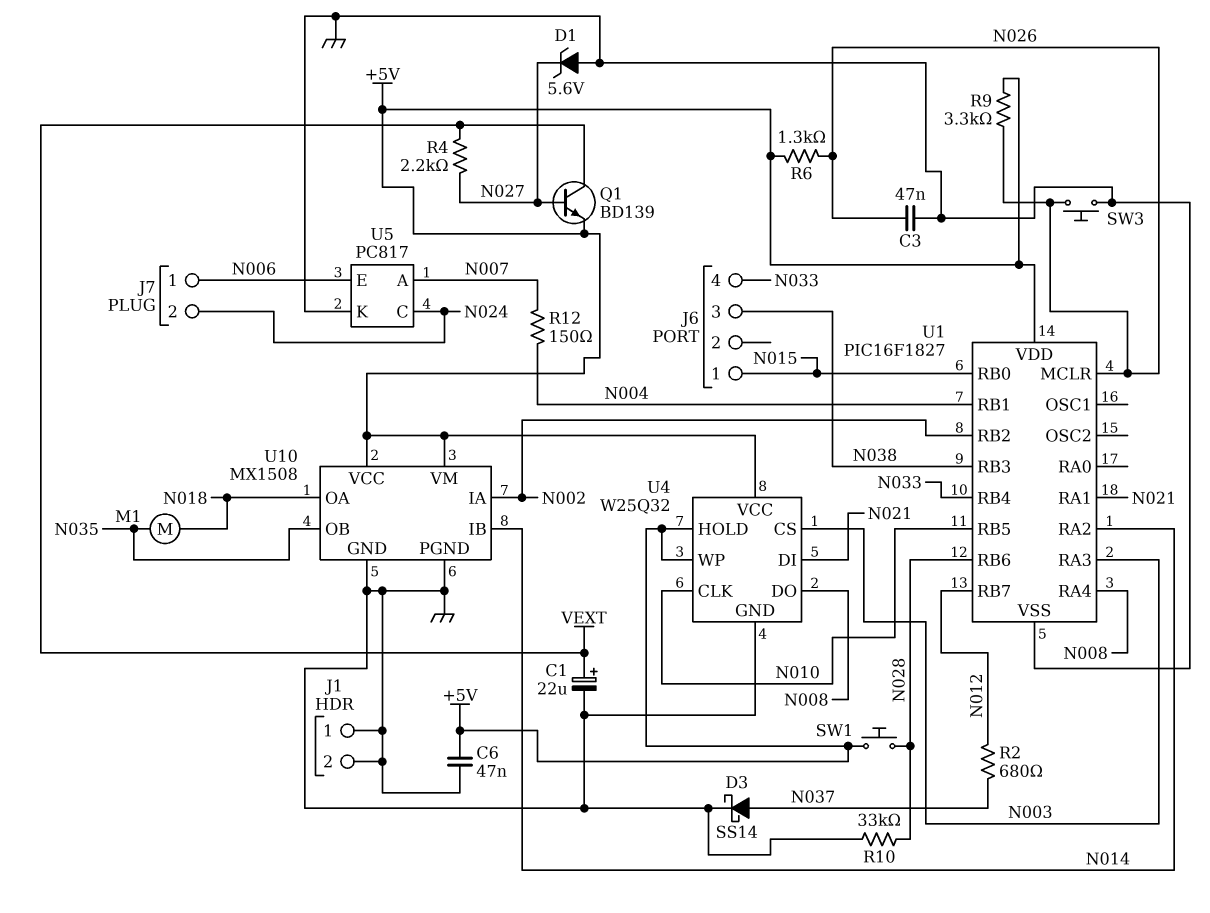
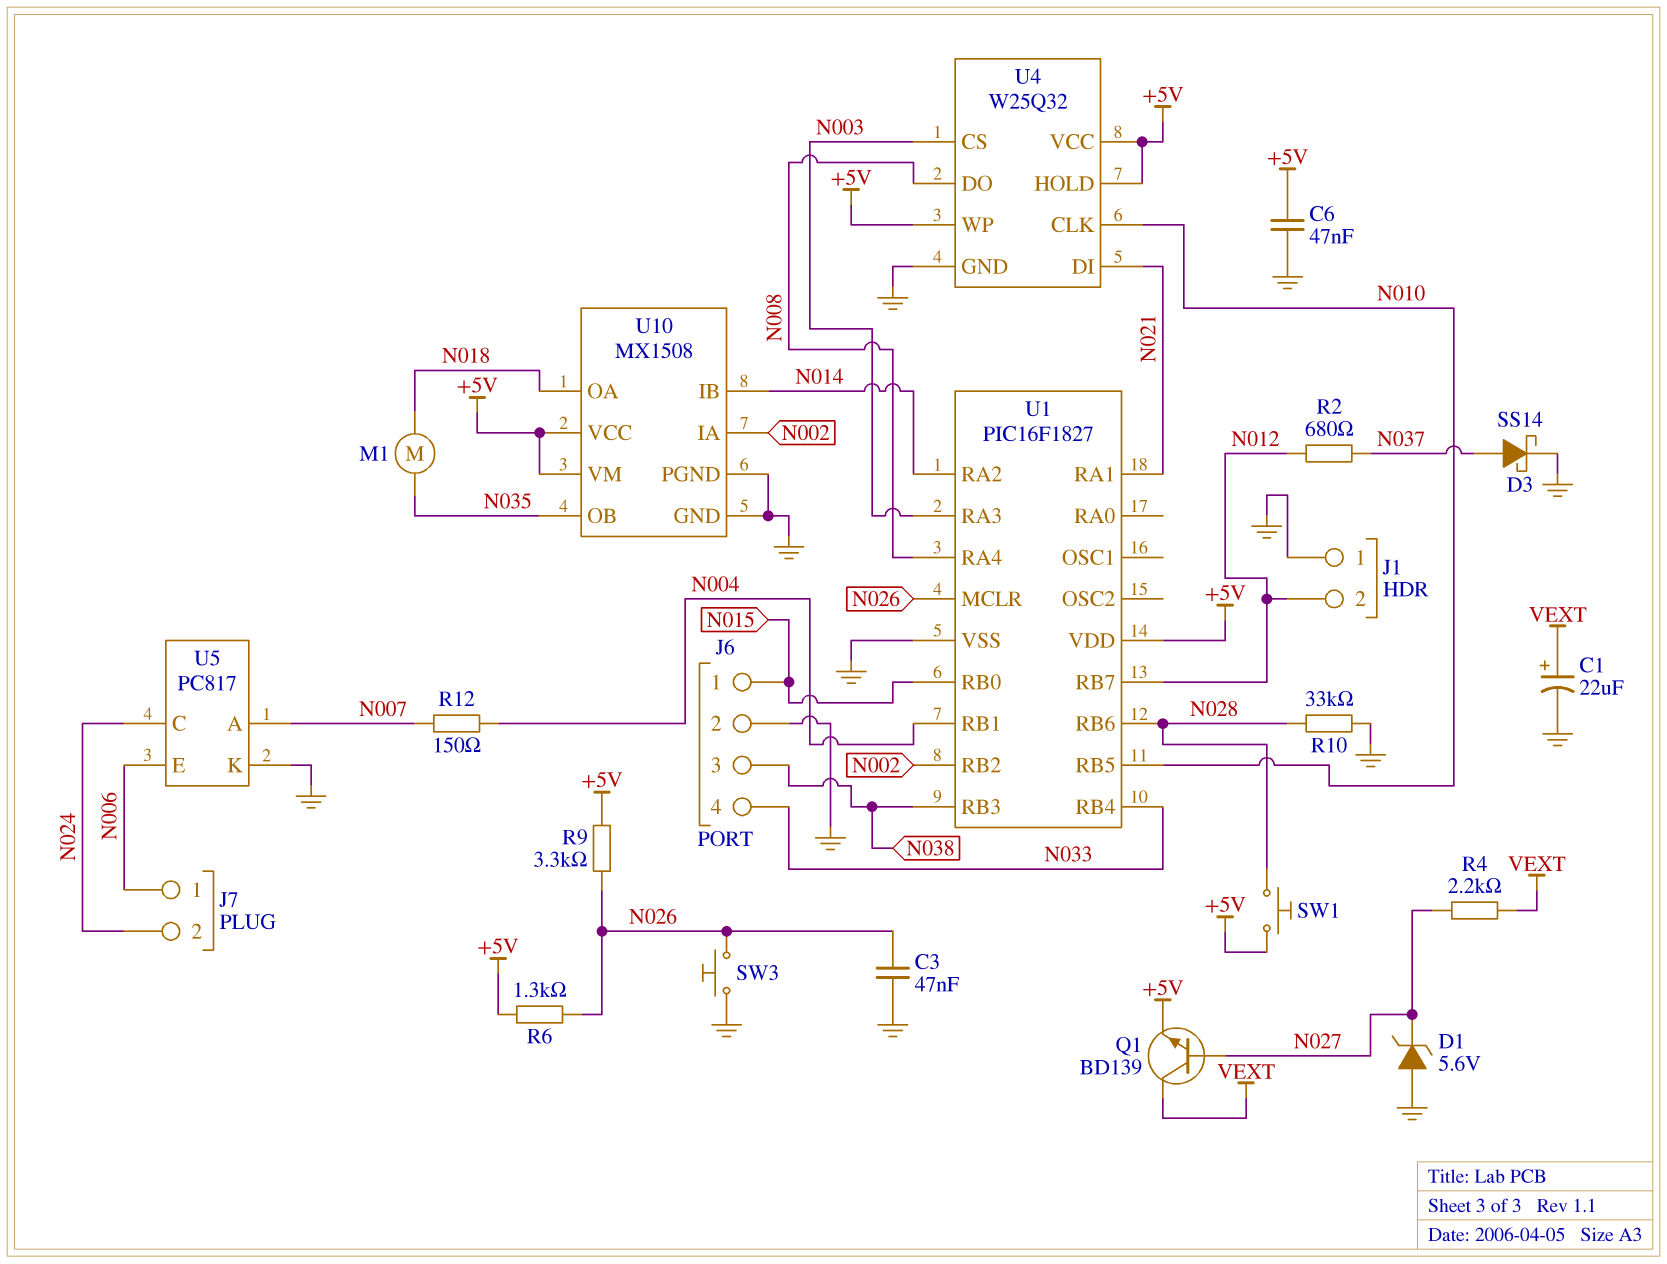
J1 pin 2: GND -> N012
J6 pin 2: none -> GND

